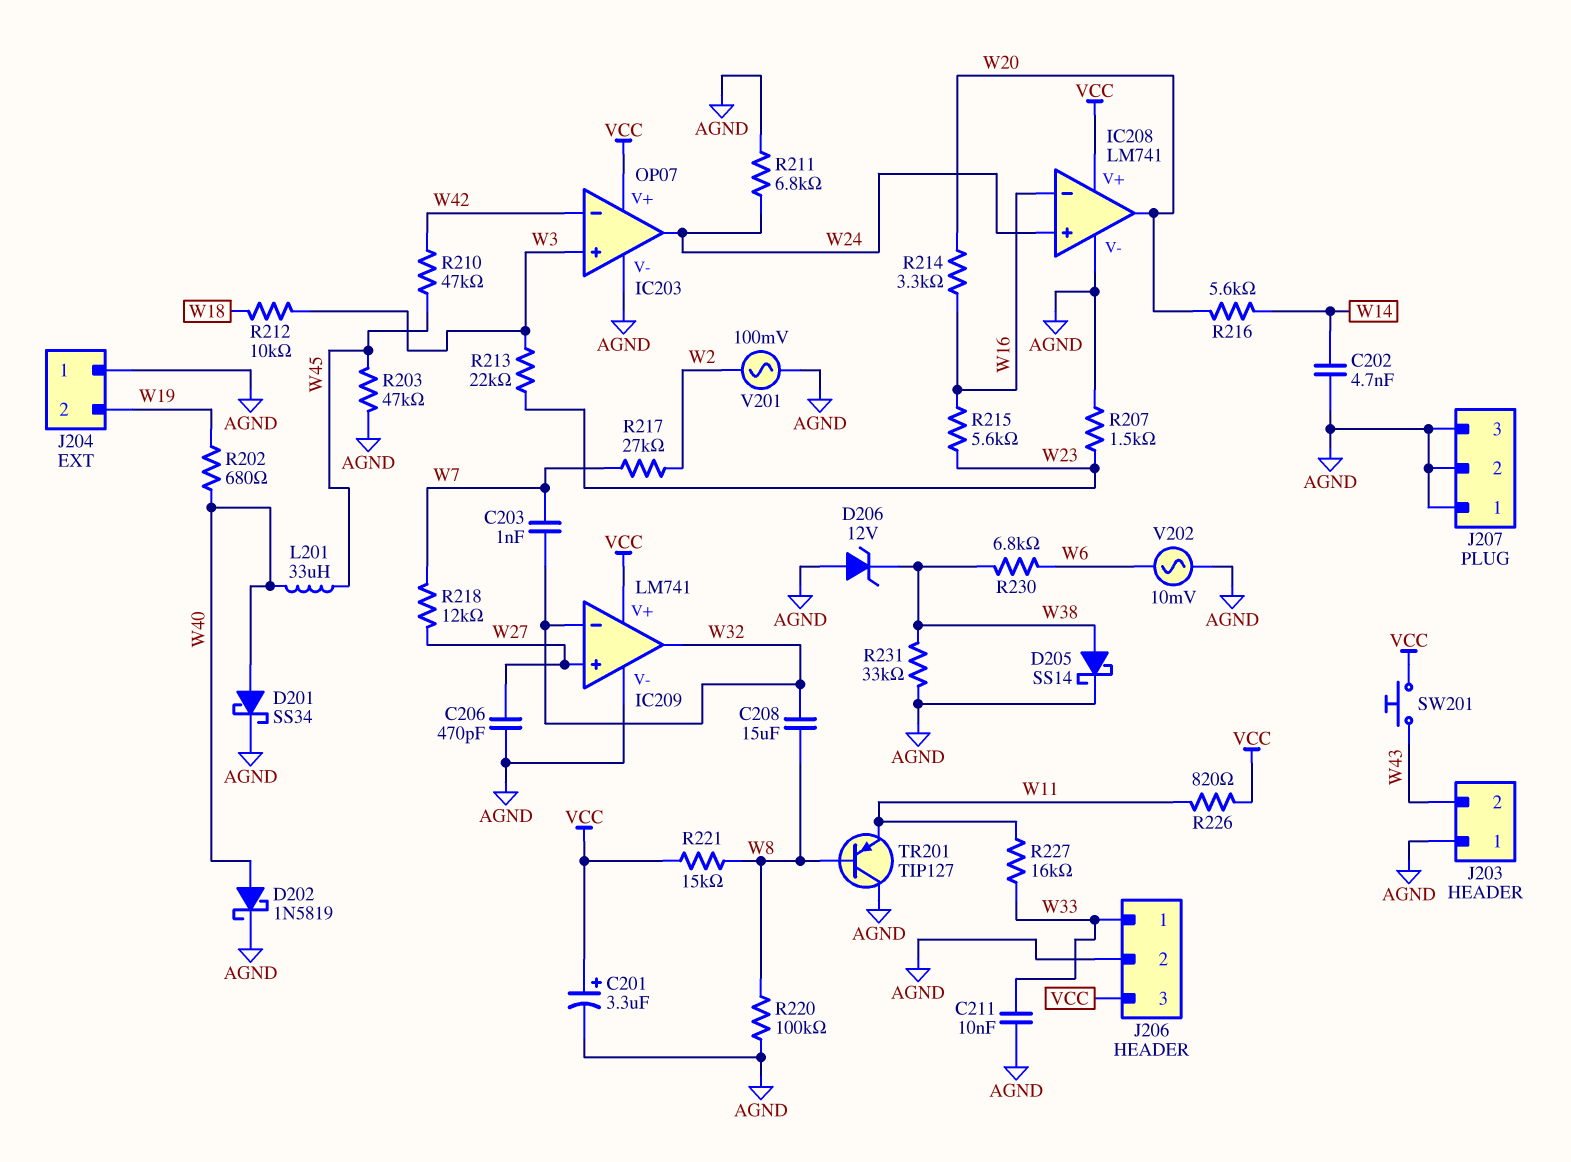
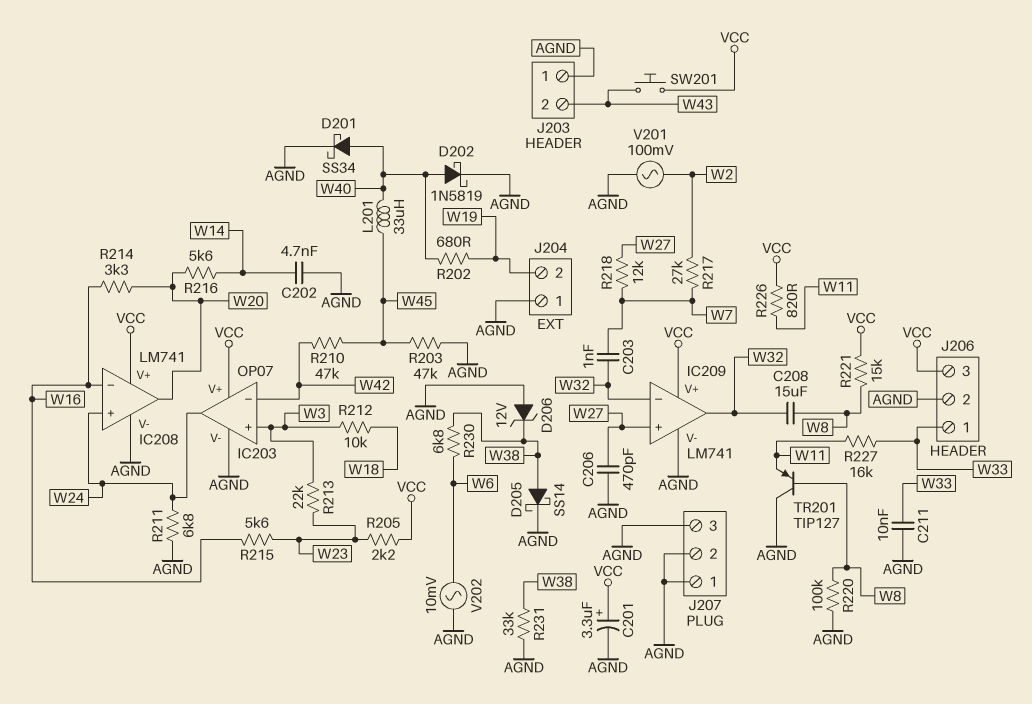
R205: none -> 2.2k (VCC, W23)
R207: 1.5k (AGND, W23) -> none

